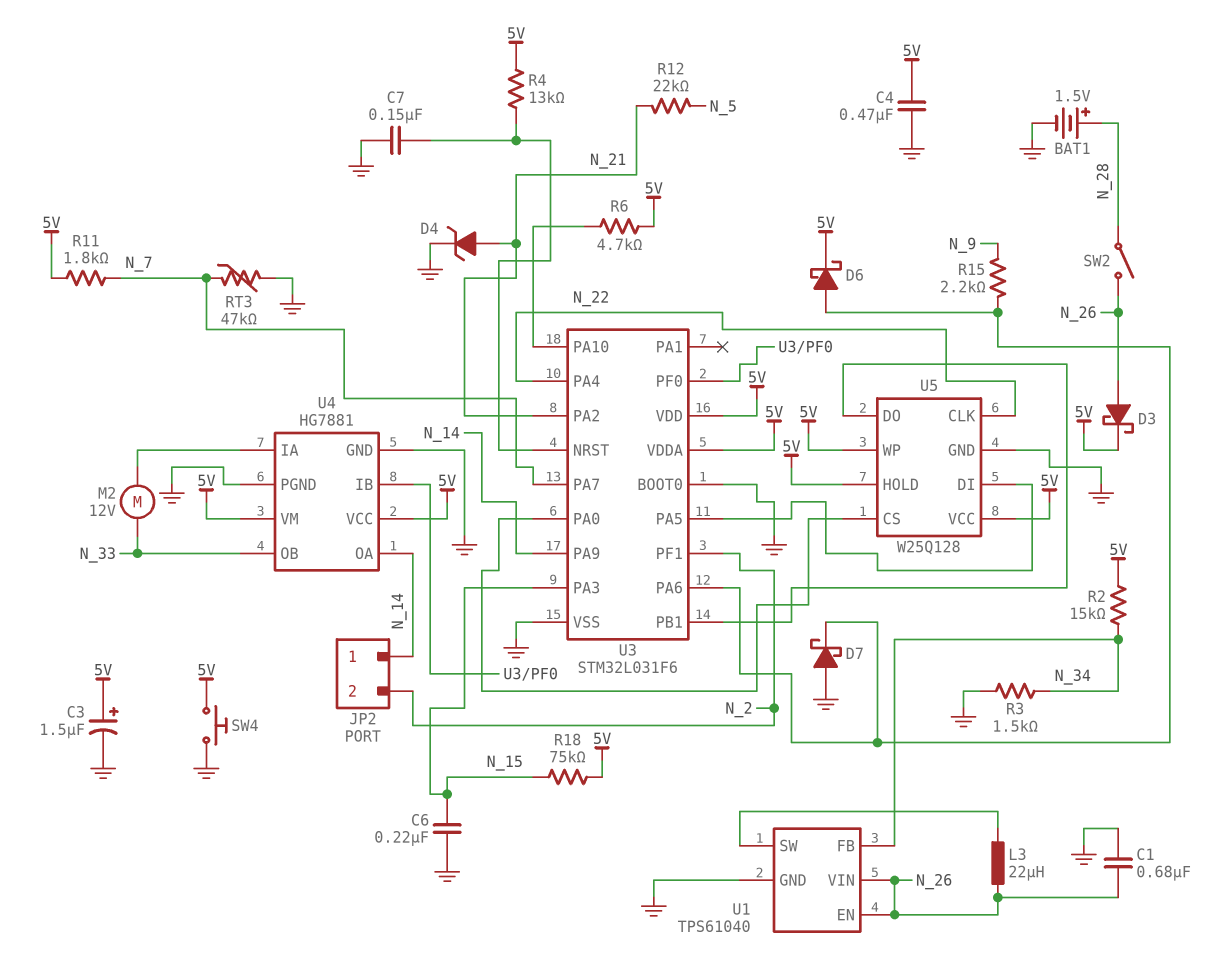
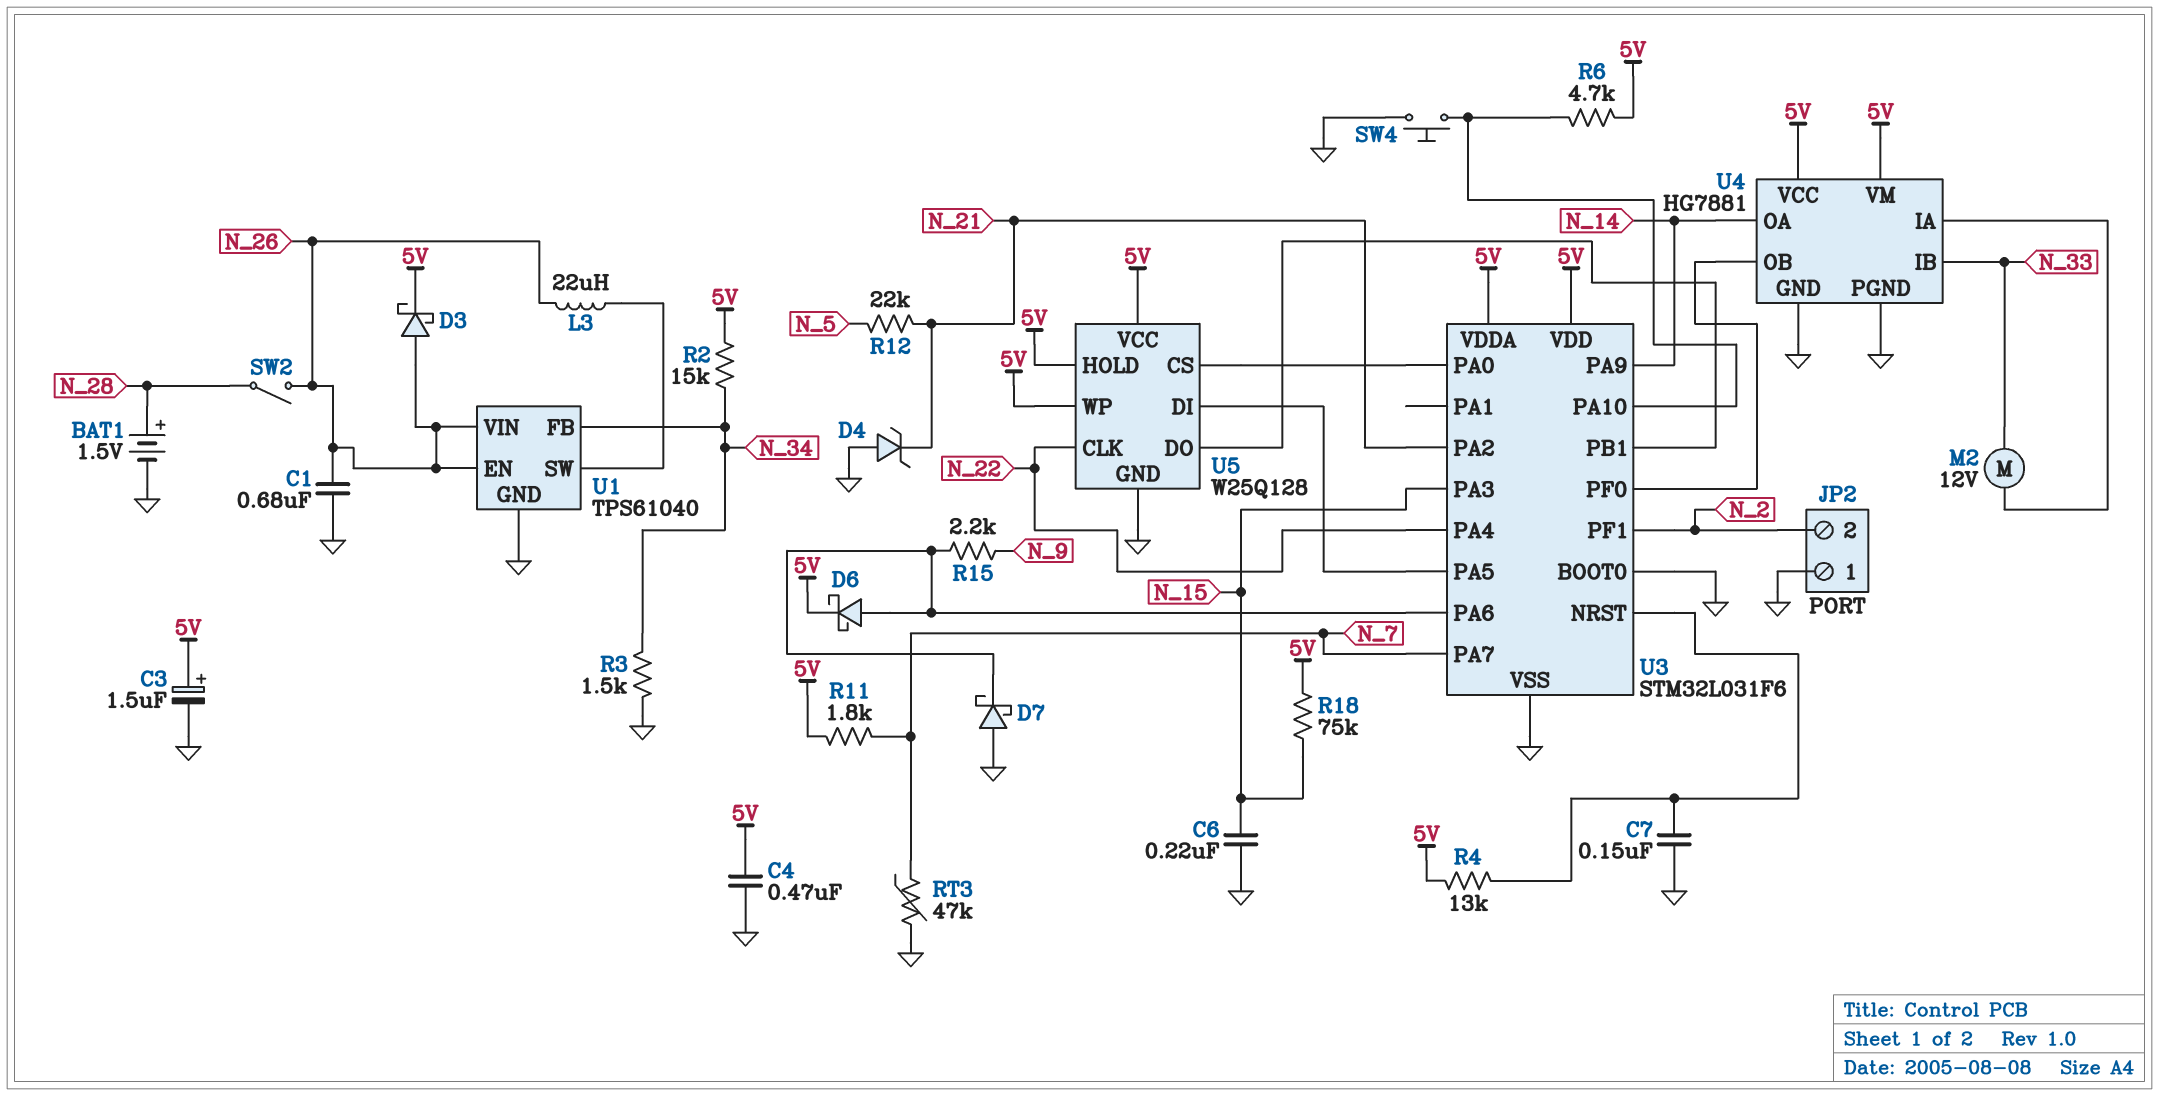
D4: zener (A N_21, K GND) -> zener (A GND, K N_21)
JP2 pin 1: N_14 -> GND
SW4: button (5V, GND) -> button (GND, U3/PA10)
U4 pin IB: U3/PF0 -> N_33
U4 pin OB: N_33 -> U3/PF0

